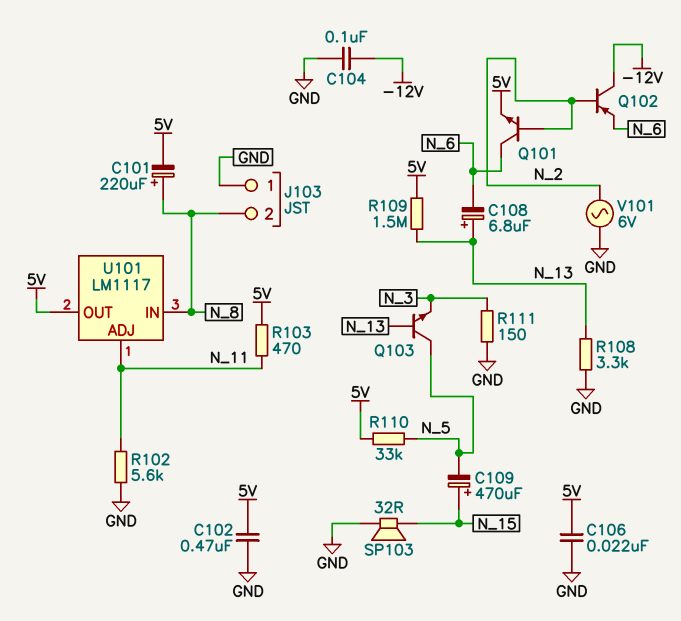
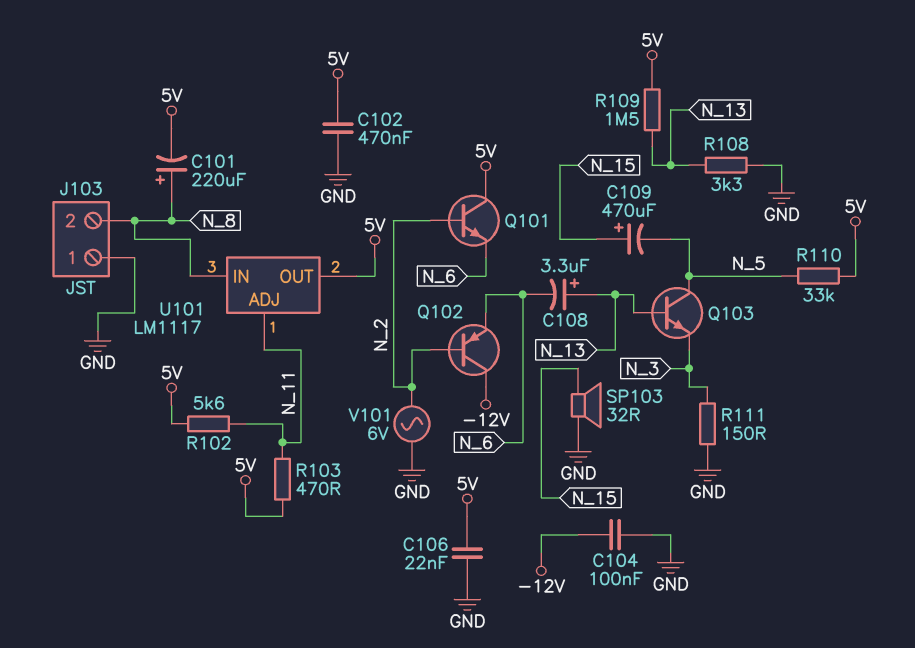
C108: 6.8uF (plus N_13, minus N_6) -> 3.3uF (plus N_13, minus N_6)
Q101: NPN (B N_2, C N_6, E 5V) -> NPN (B N_2, C 5V, E N_6)
R102: 5.6k (GND, N_11) -> 5.6k (5V, N_11)

